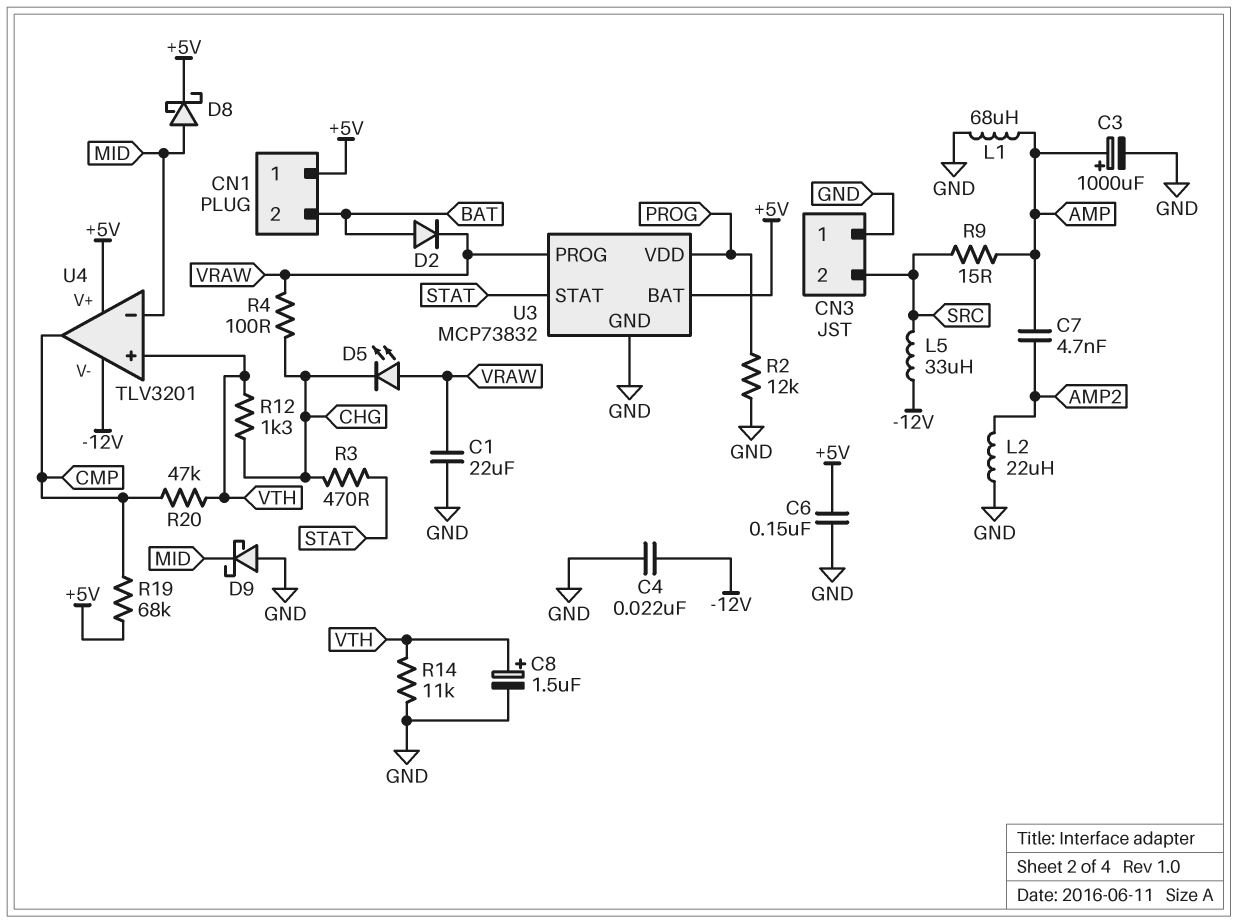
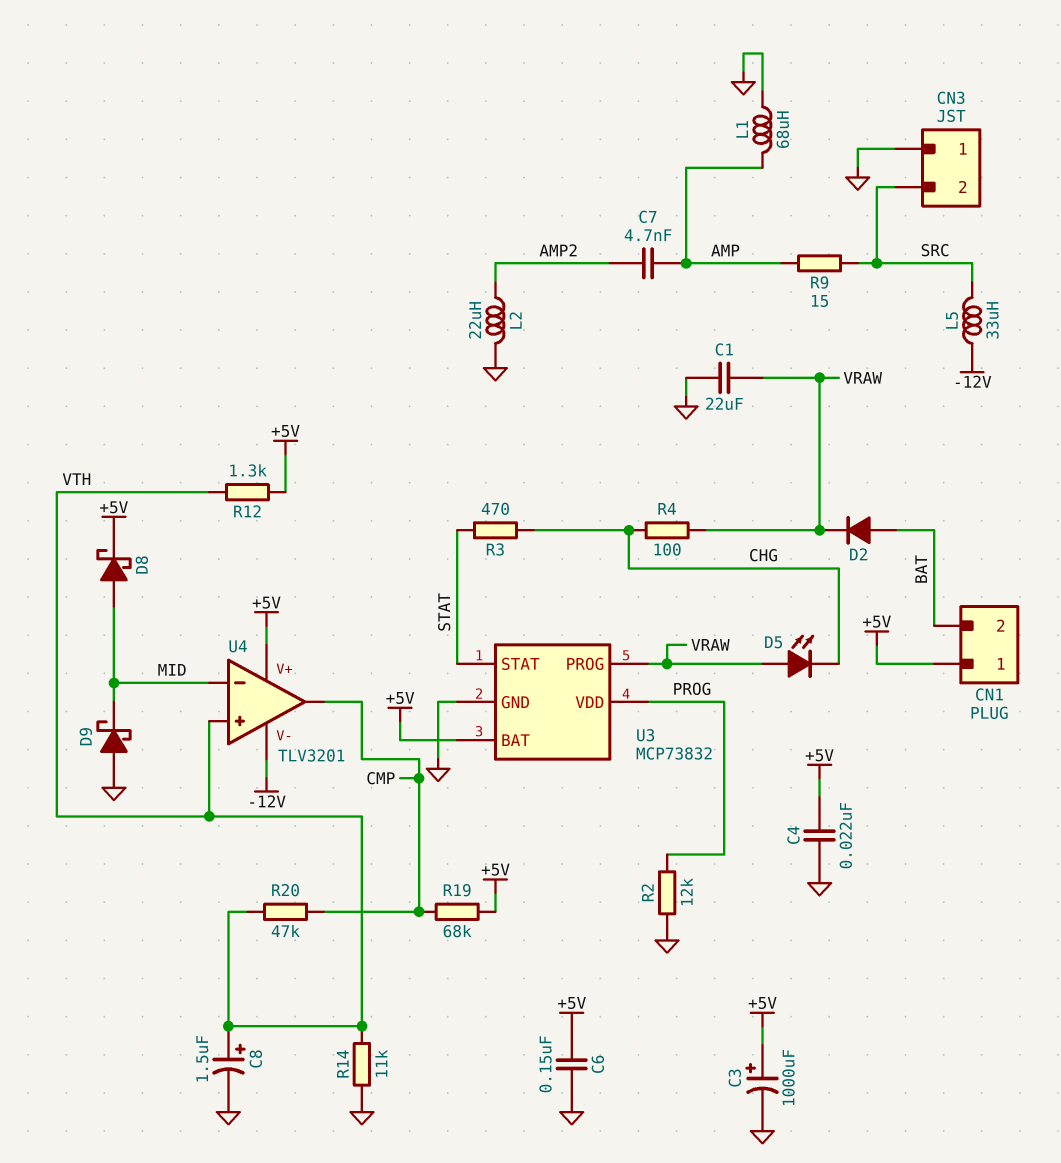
C3: 1000uF (plus AMP, minus GND) -> 1000uF (plus +5V, minus GND)
C4: 22nF (-12V, GND) -> 22nF (+5V, GND)
R12: 1.3k (CHG, VTH) -> 1.3k (+5V, VTH)

